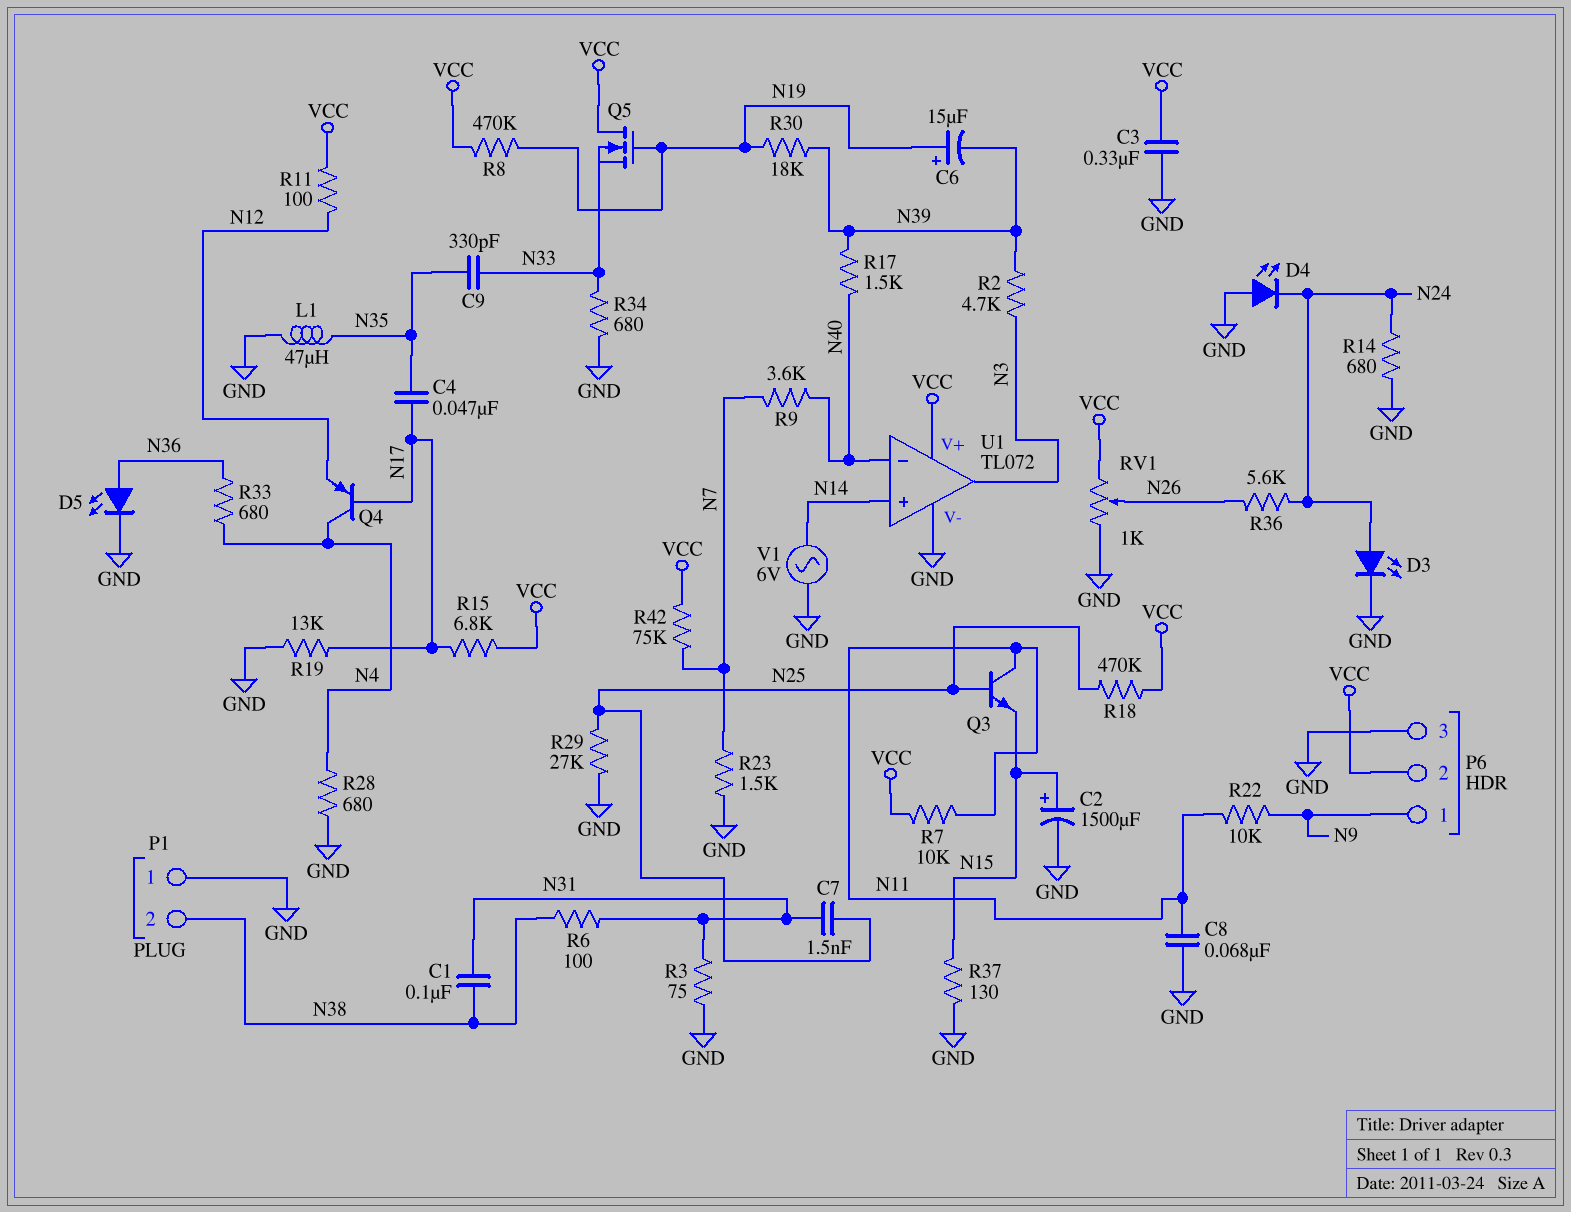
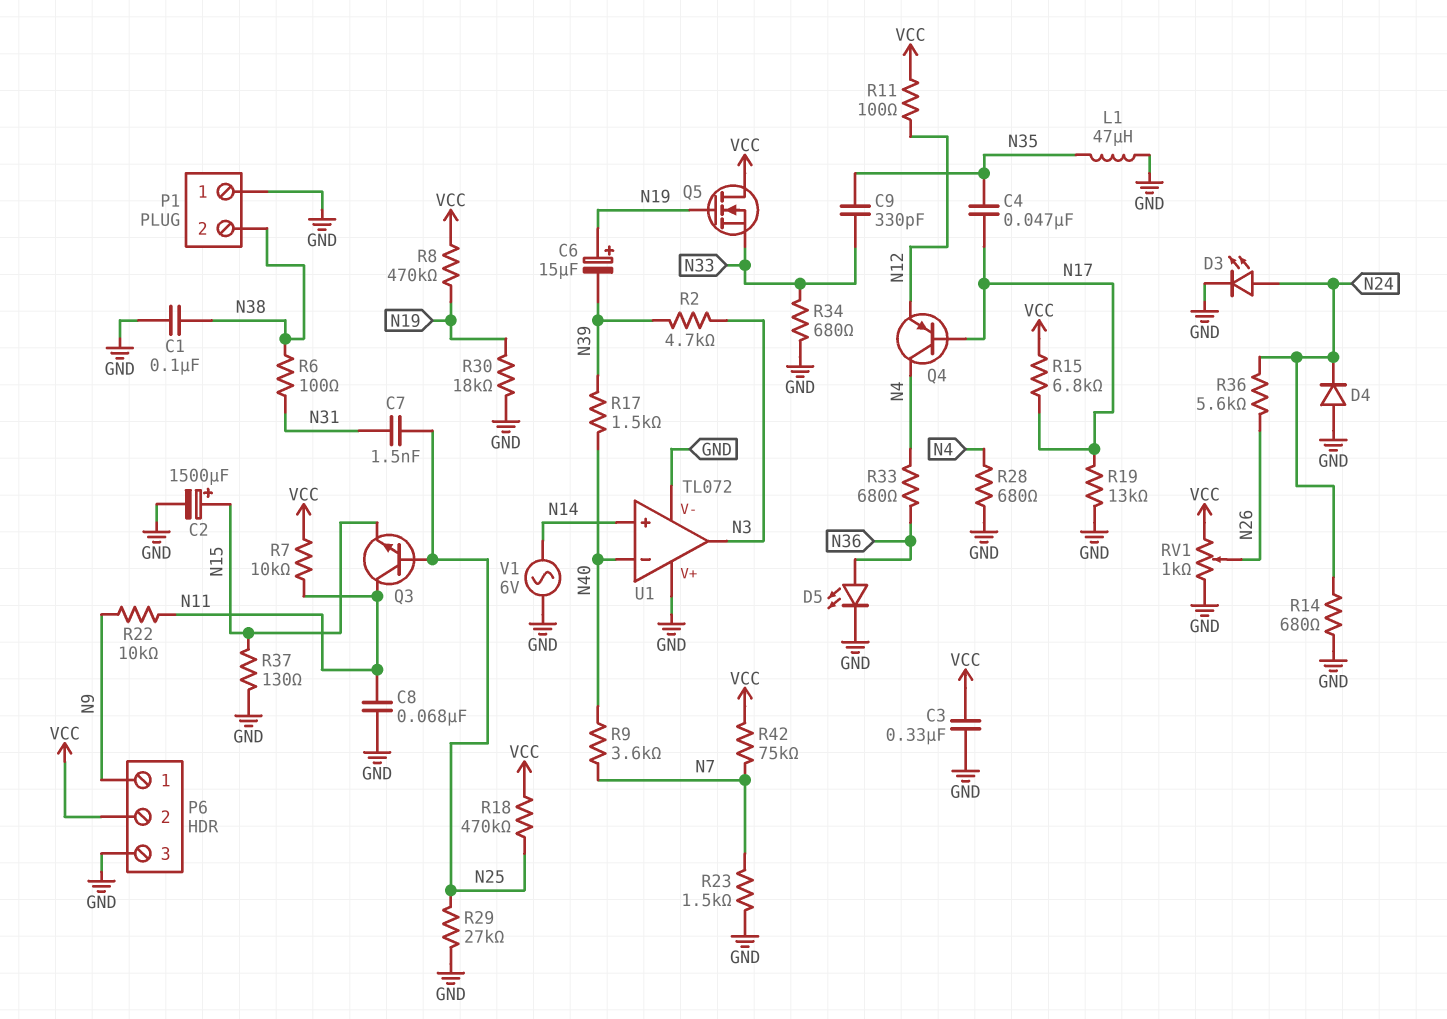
C1: 100nF (N31, N38) -> 100nF (GND, N38)
D4: LED (A GND, K N24) -> diode (A GND, K N24)
R3: 75 (GND, N31) -> none
R30: 18k (N19, N39) -> 18k (GND, N19)
U1 pin V+: VCC -> GND

